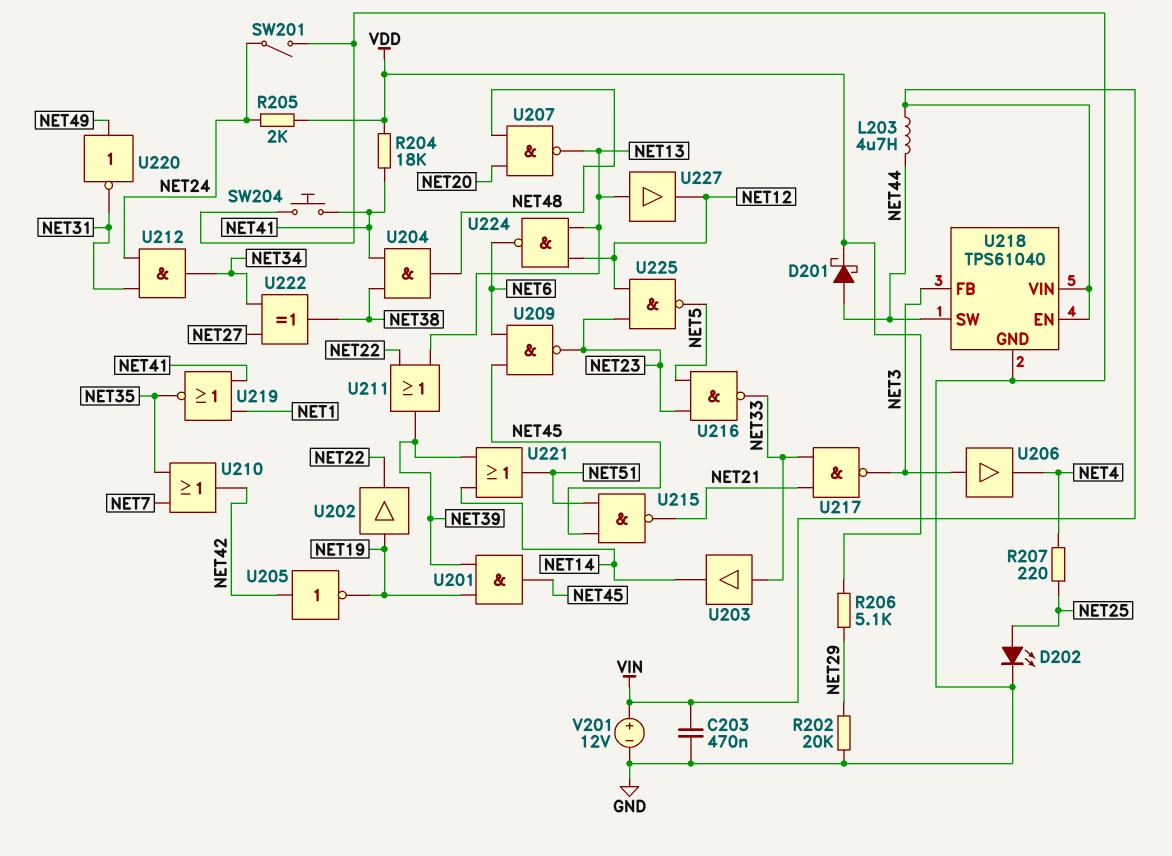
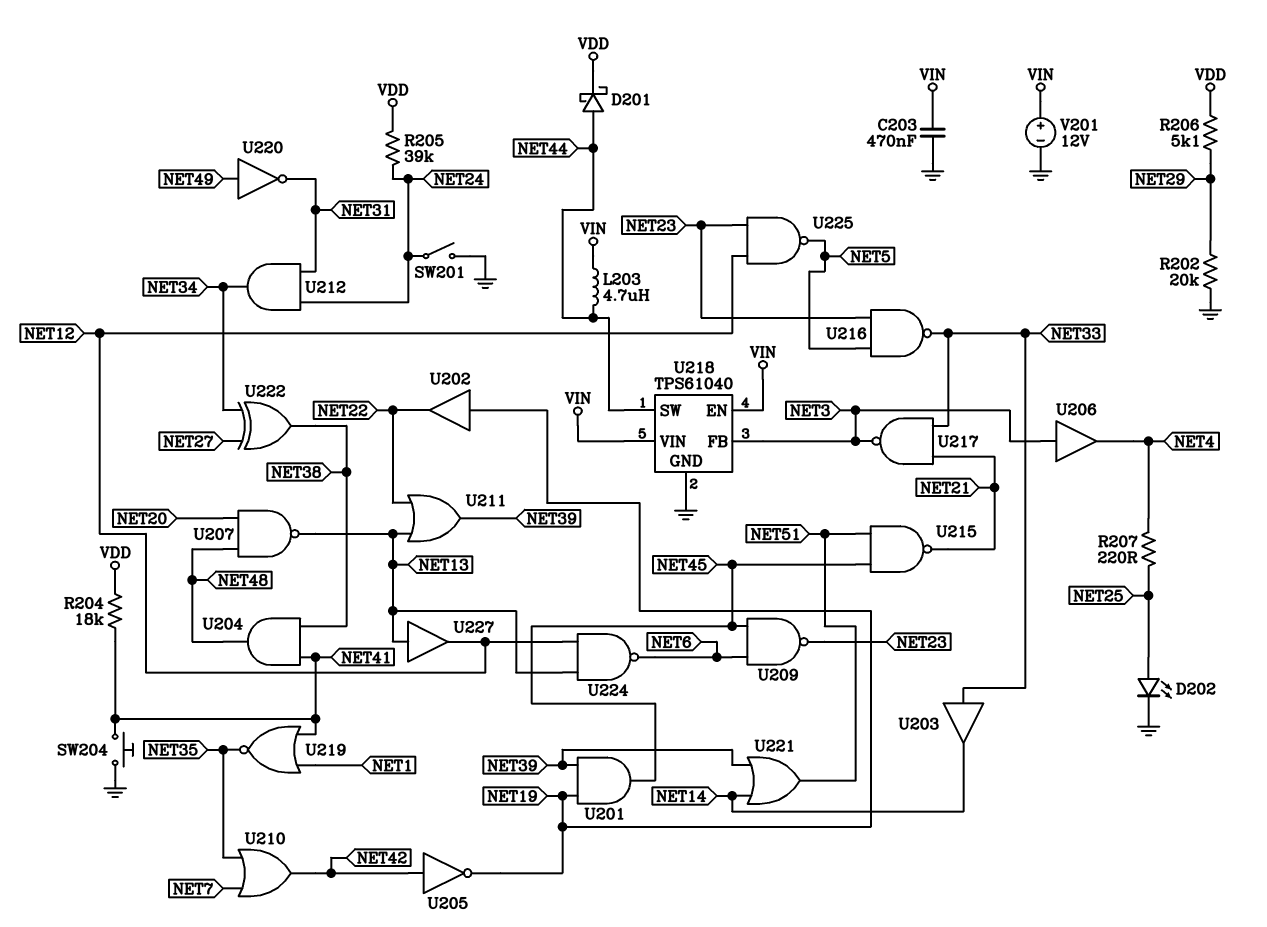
R205: 2k (NET24, VDD) -> 39k (NET24, VDD)

